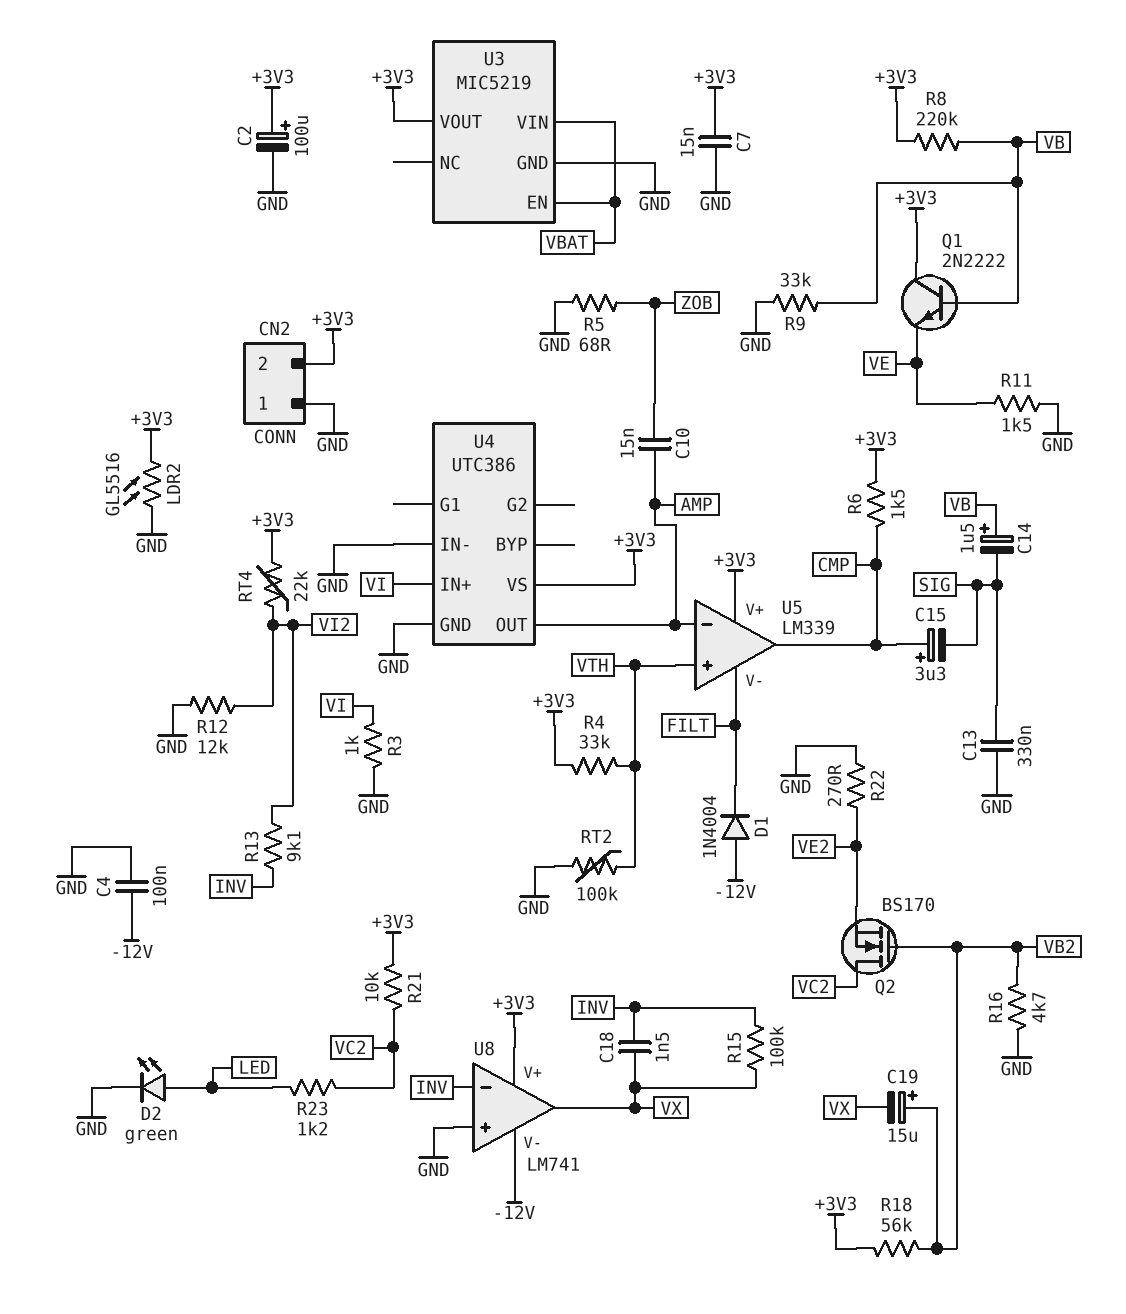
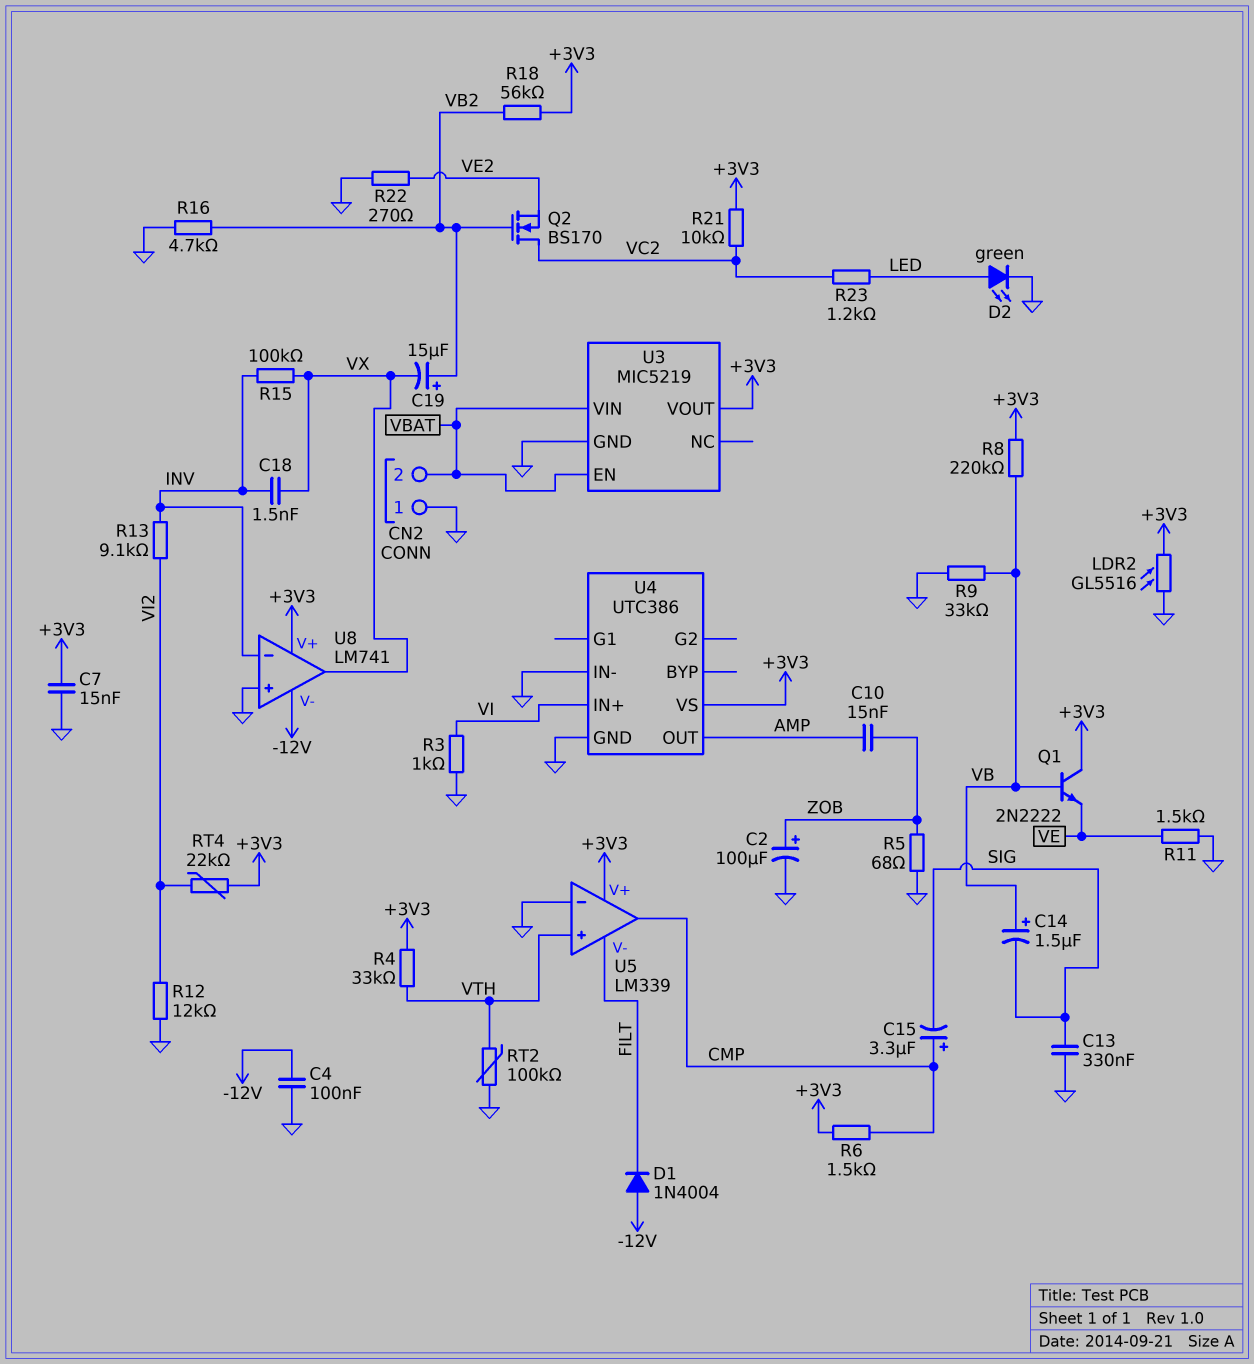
C2: 100uF (plus +3V3, minus GND) -> 100uF (plus ZOB, minus GND)
CN2 pin 2: +3V3 -> VBAT
U5 pin in-: AMP -> GND

